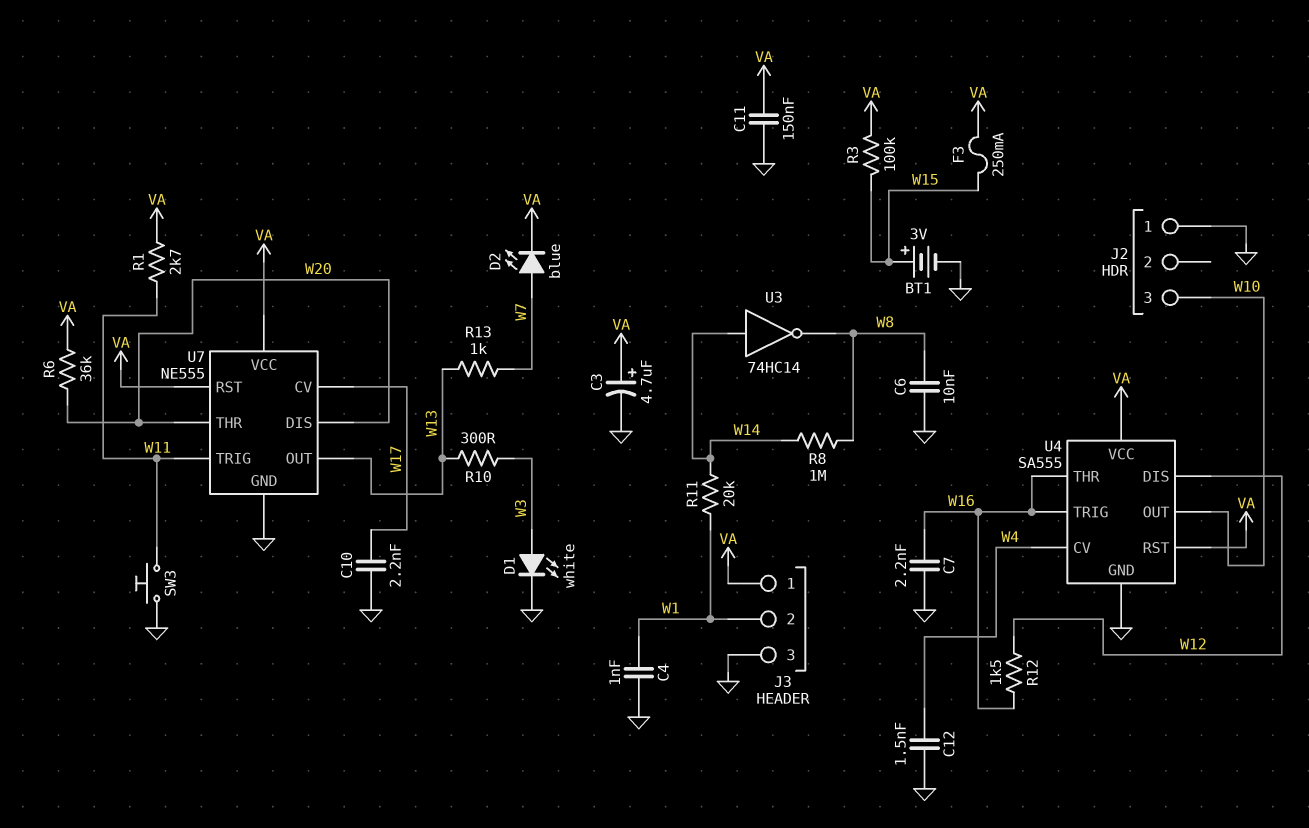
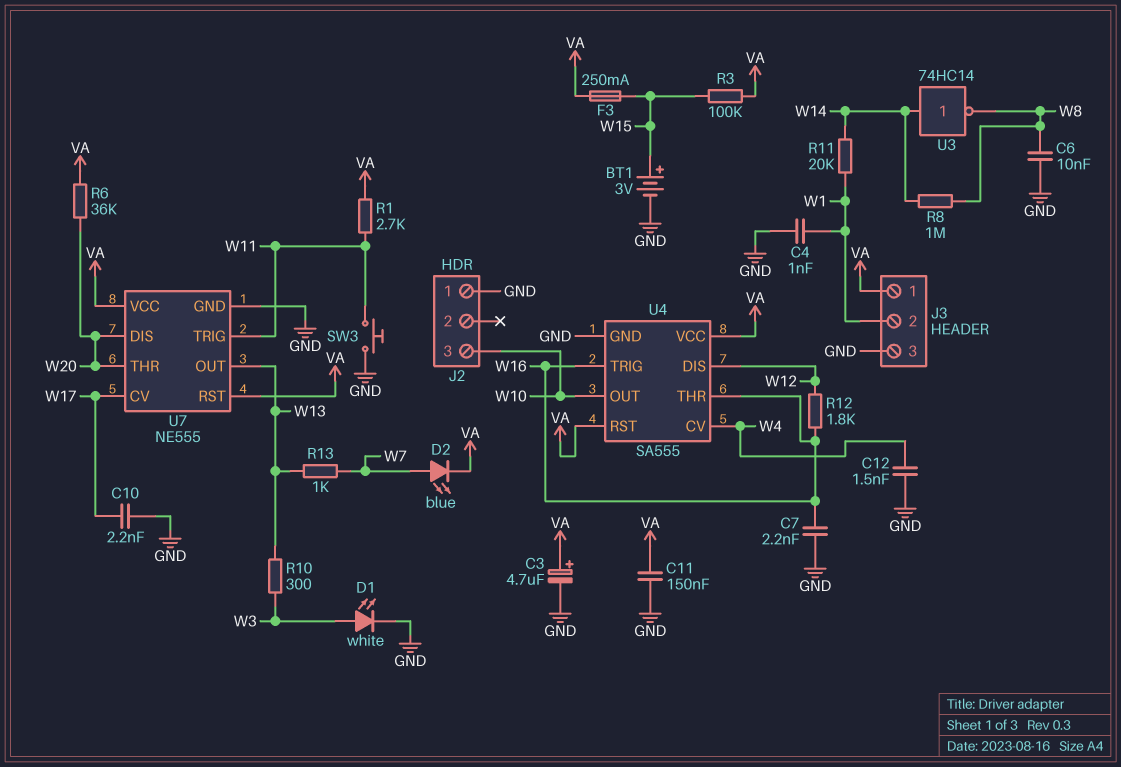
R12: 1.5k (W12, W16) -> 1.8k (W12, W16)

